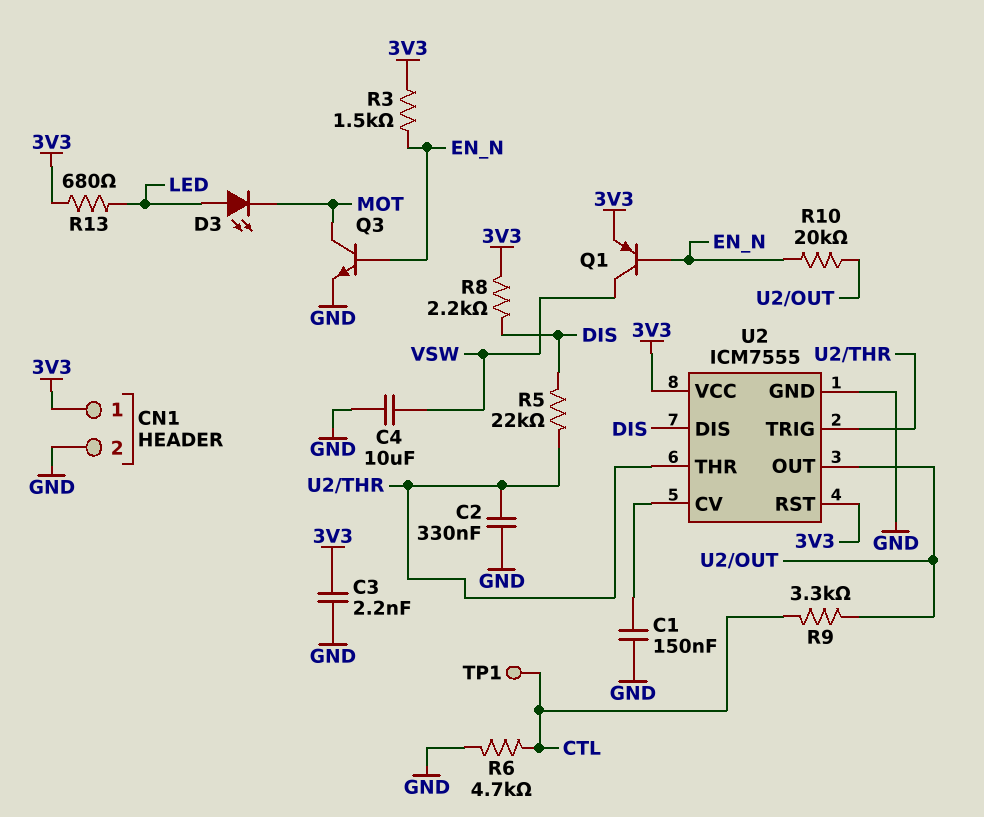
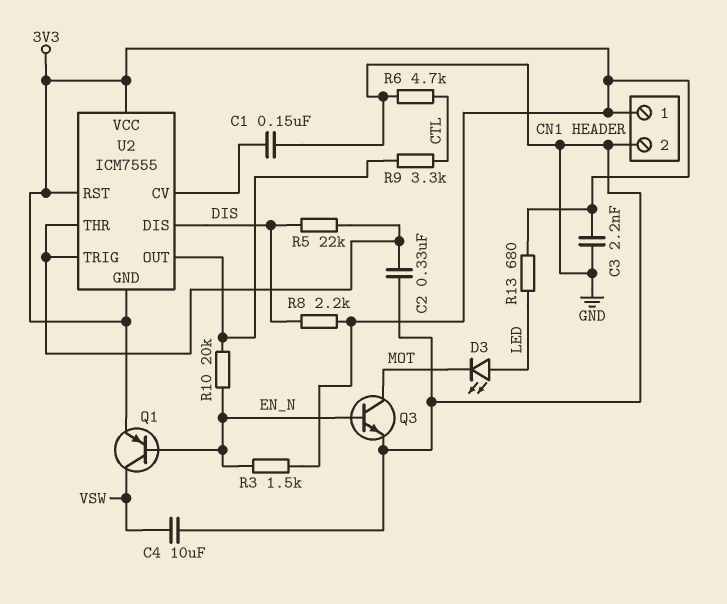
TP1: test point (CTL) -> none
U2 pin GND: GND -> 3V3

